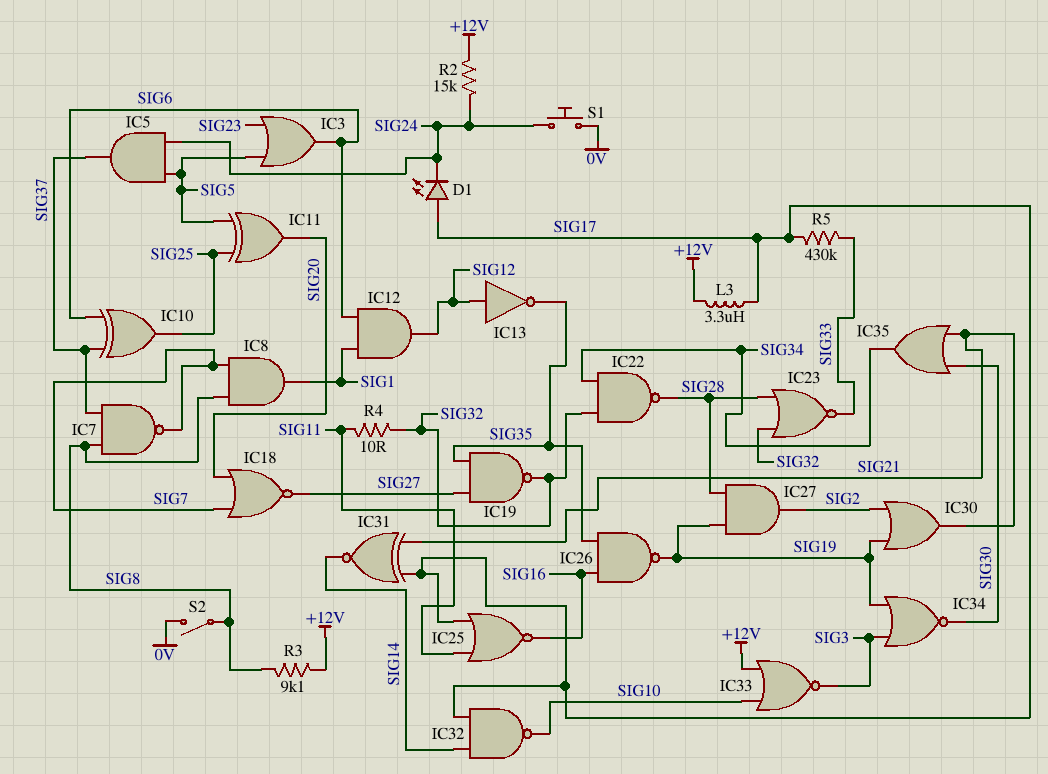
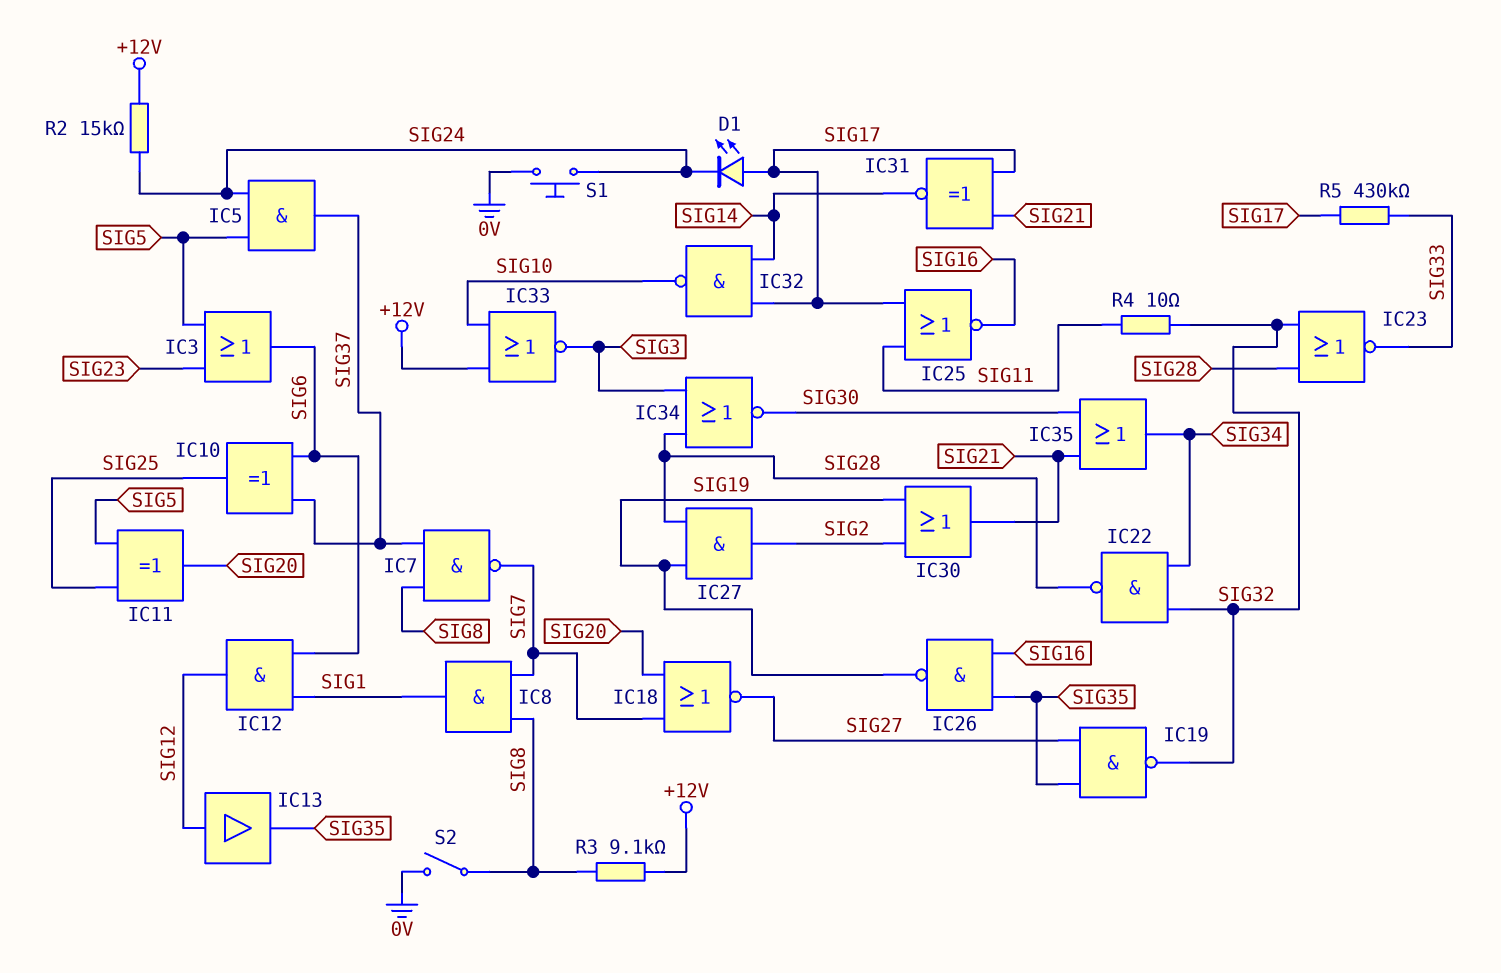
IC13: NOT (in SIG12, out SIG35) -> buffer (in SIG12, out SIG35)
IC34: NOR (in SIG3, in SIG19, out SIG30) -> NOR (in SIG3, in SIG28, out SIG30)
L3: 3.3uH (+12V, SIG17) -> none

